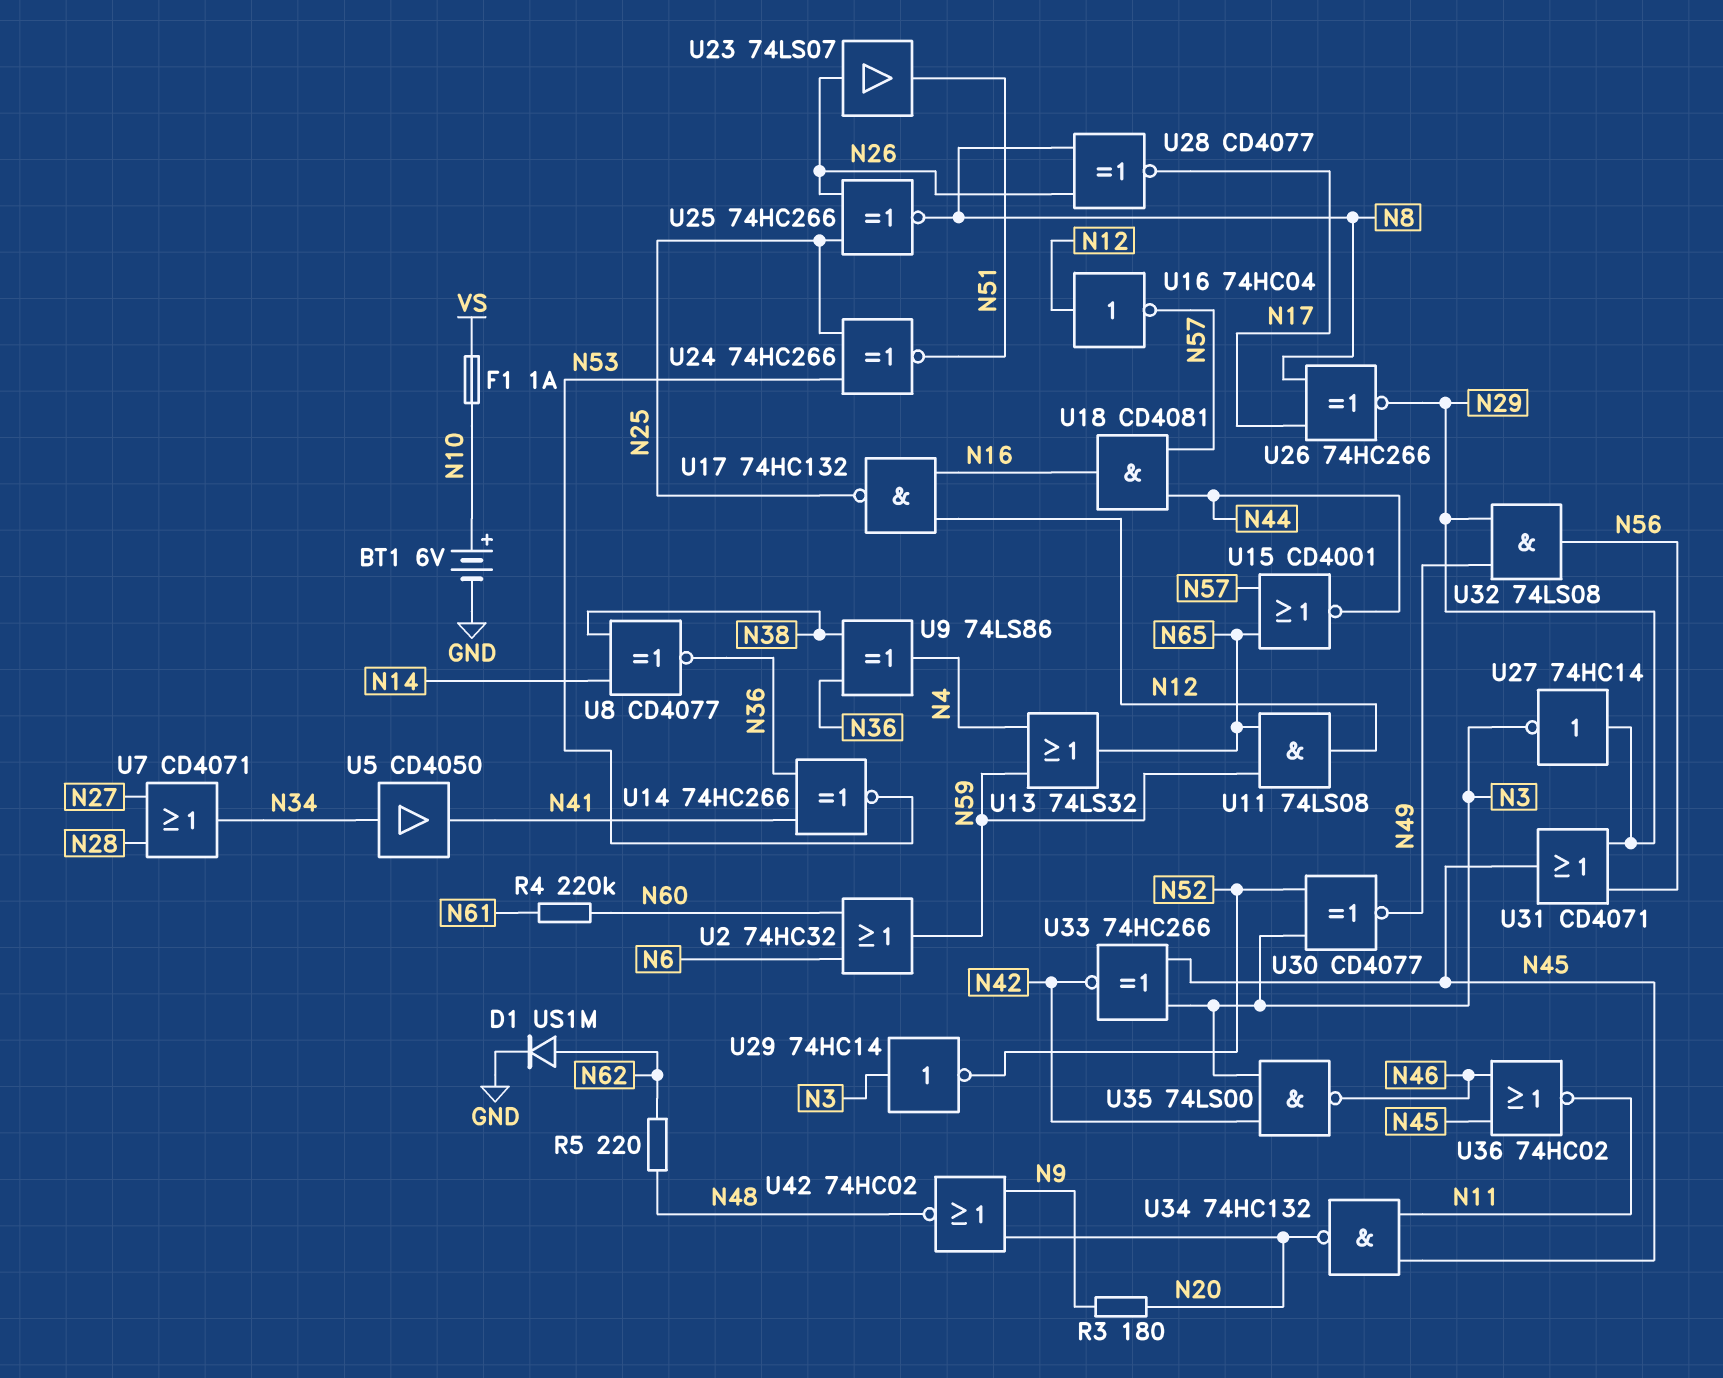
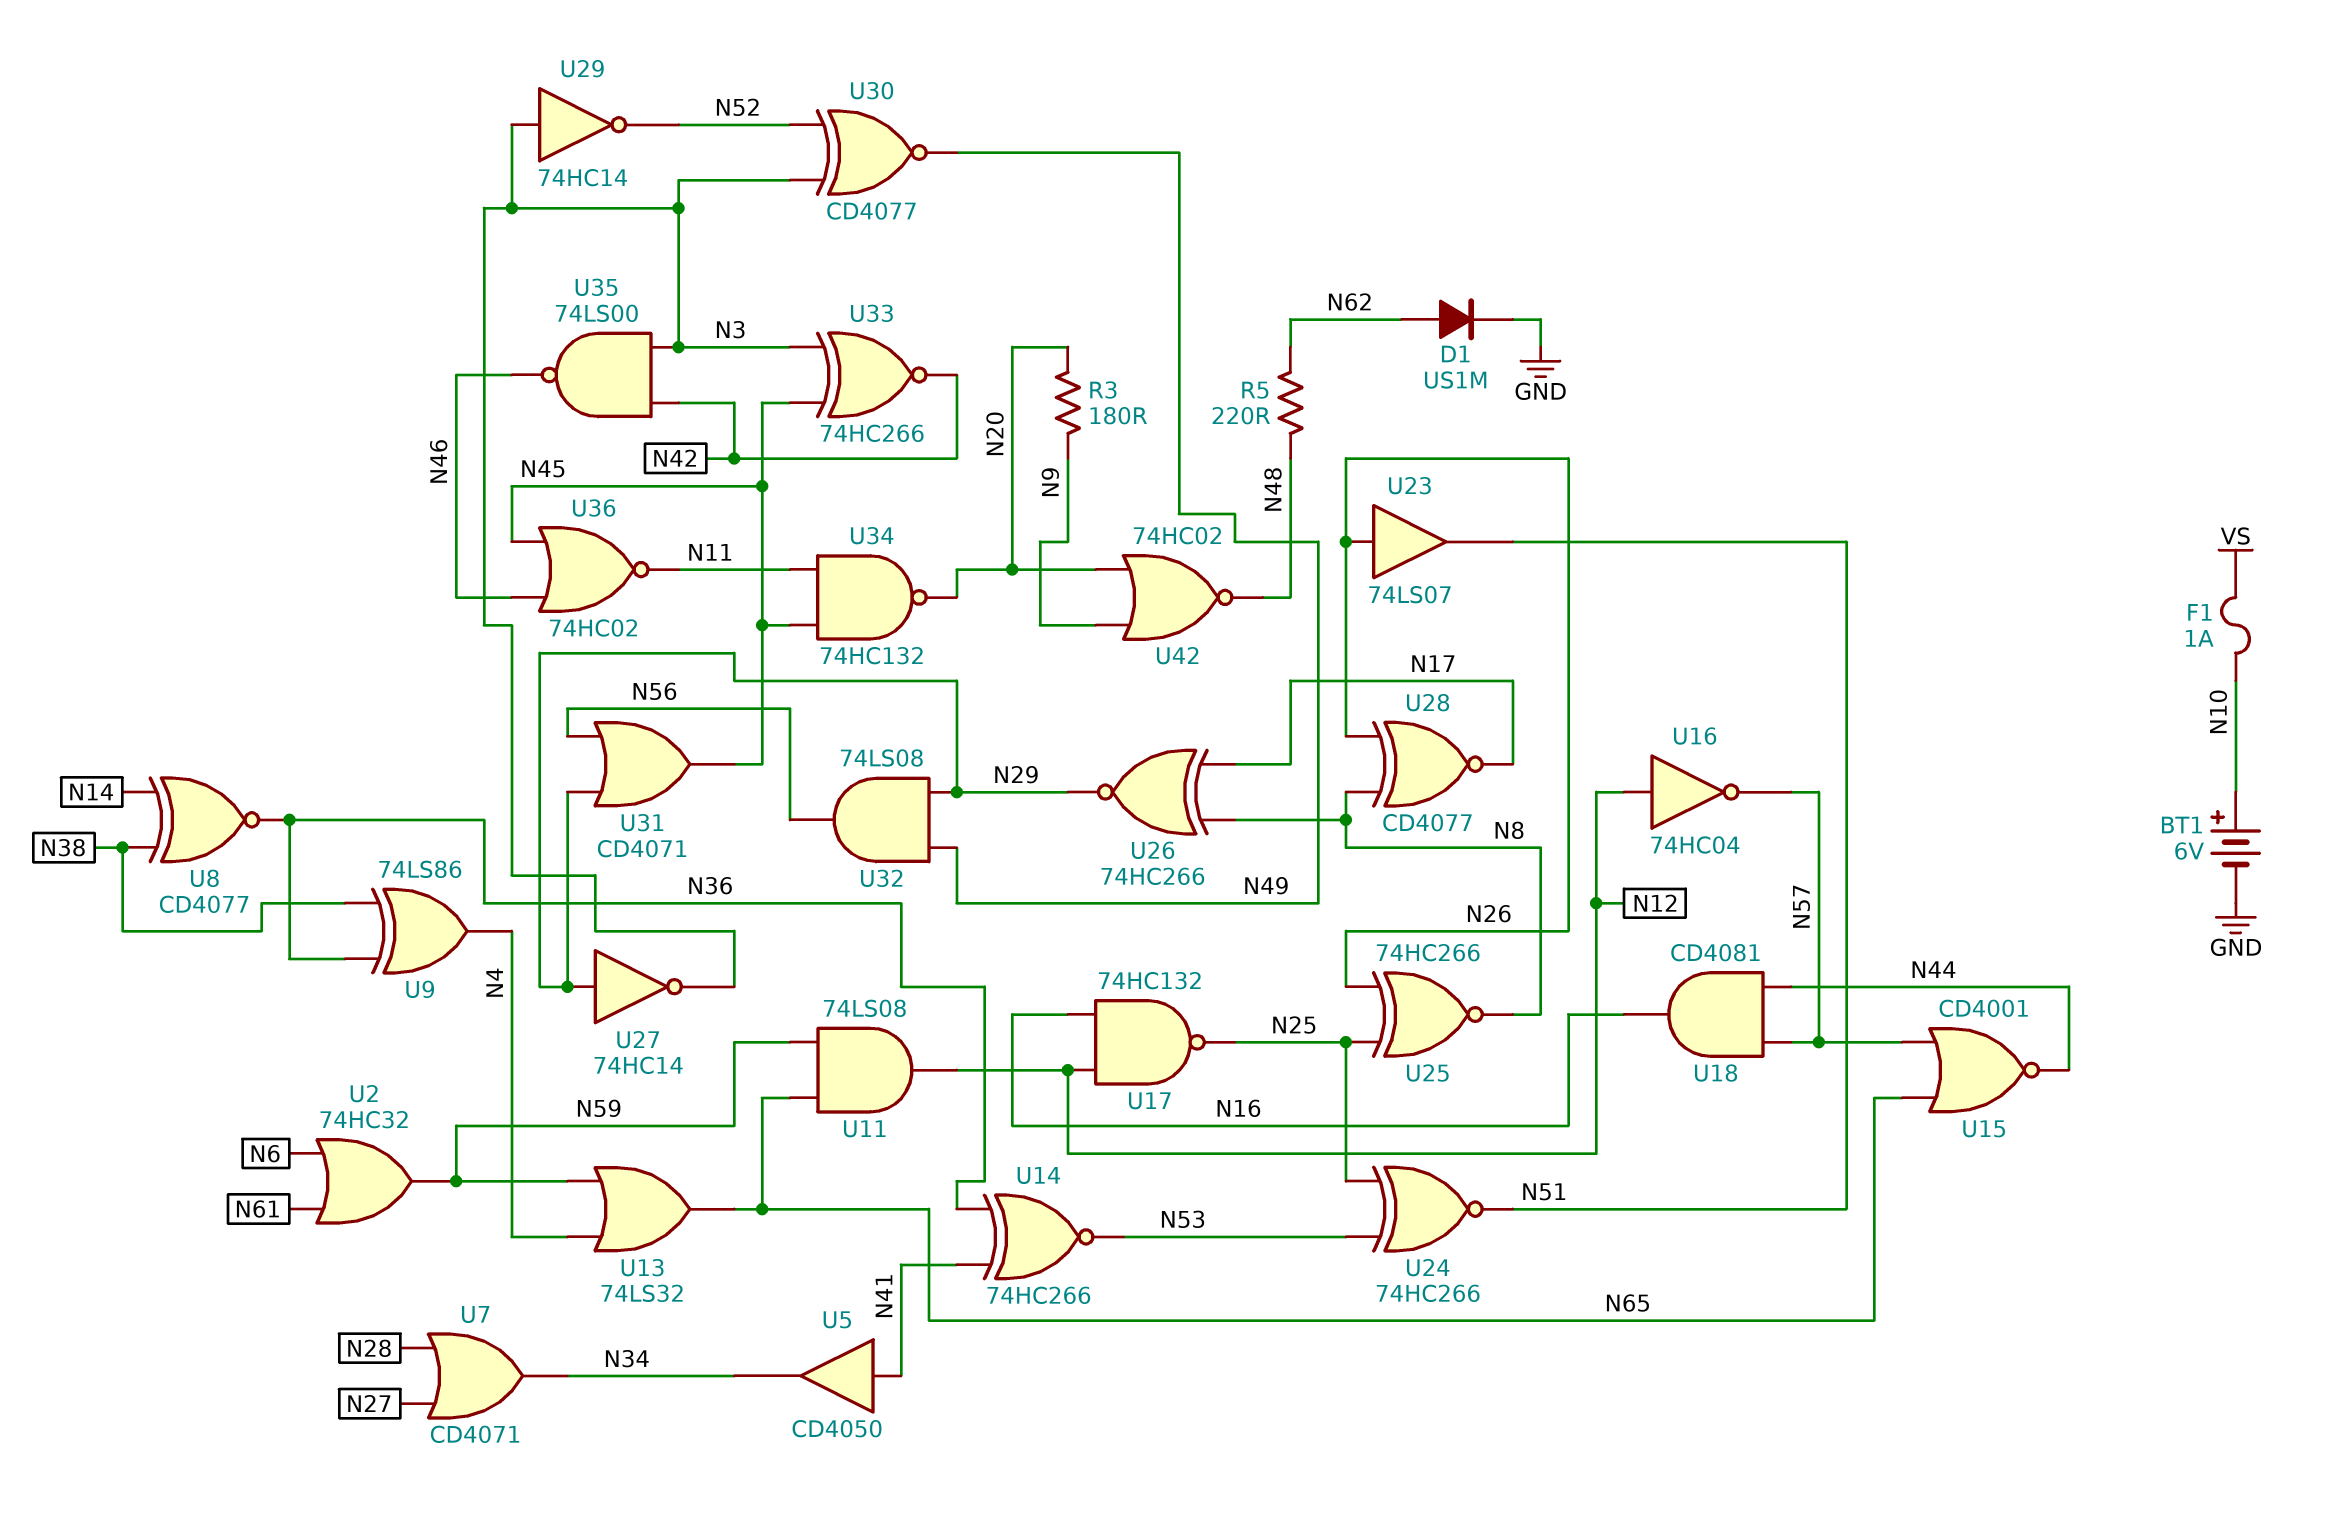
R4: 220k (N60, N61) -> none
U2: OR 74HC32 (in N6, in N60, out N59) -> OR 74HC32 (in N6, in N61, out N59)
U5: buffer CD4050 (in N34, out N41) -> buffer CD4050 (in N41, out N34)

